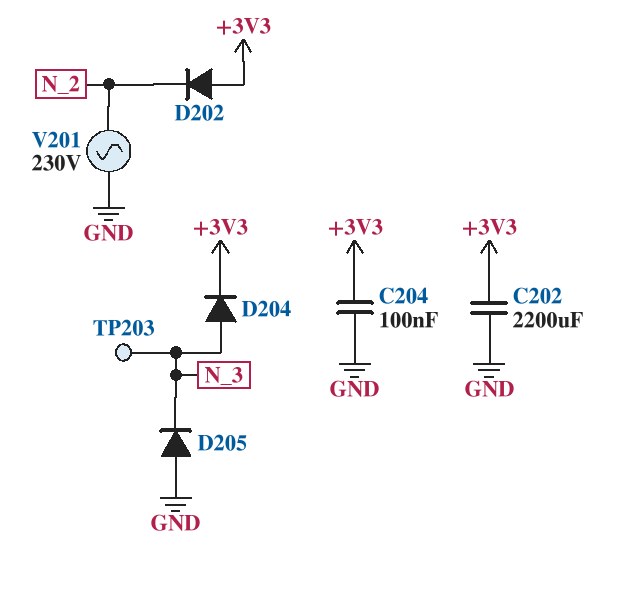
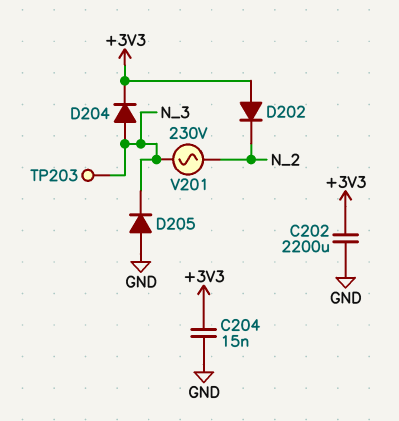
C204: 100nF (+3V3, GND) -> 15nF (+3V3, GND)
V201: AC 230V (GND, N_2) -> AC 230V (N_2, N_3)

